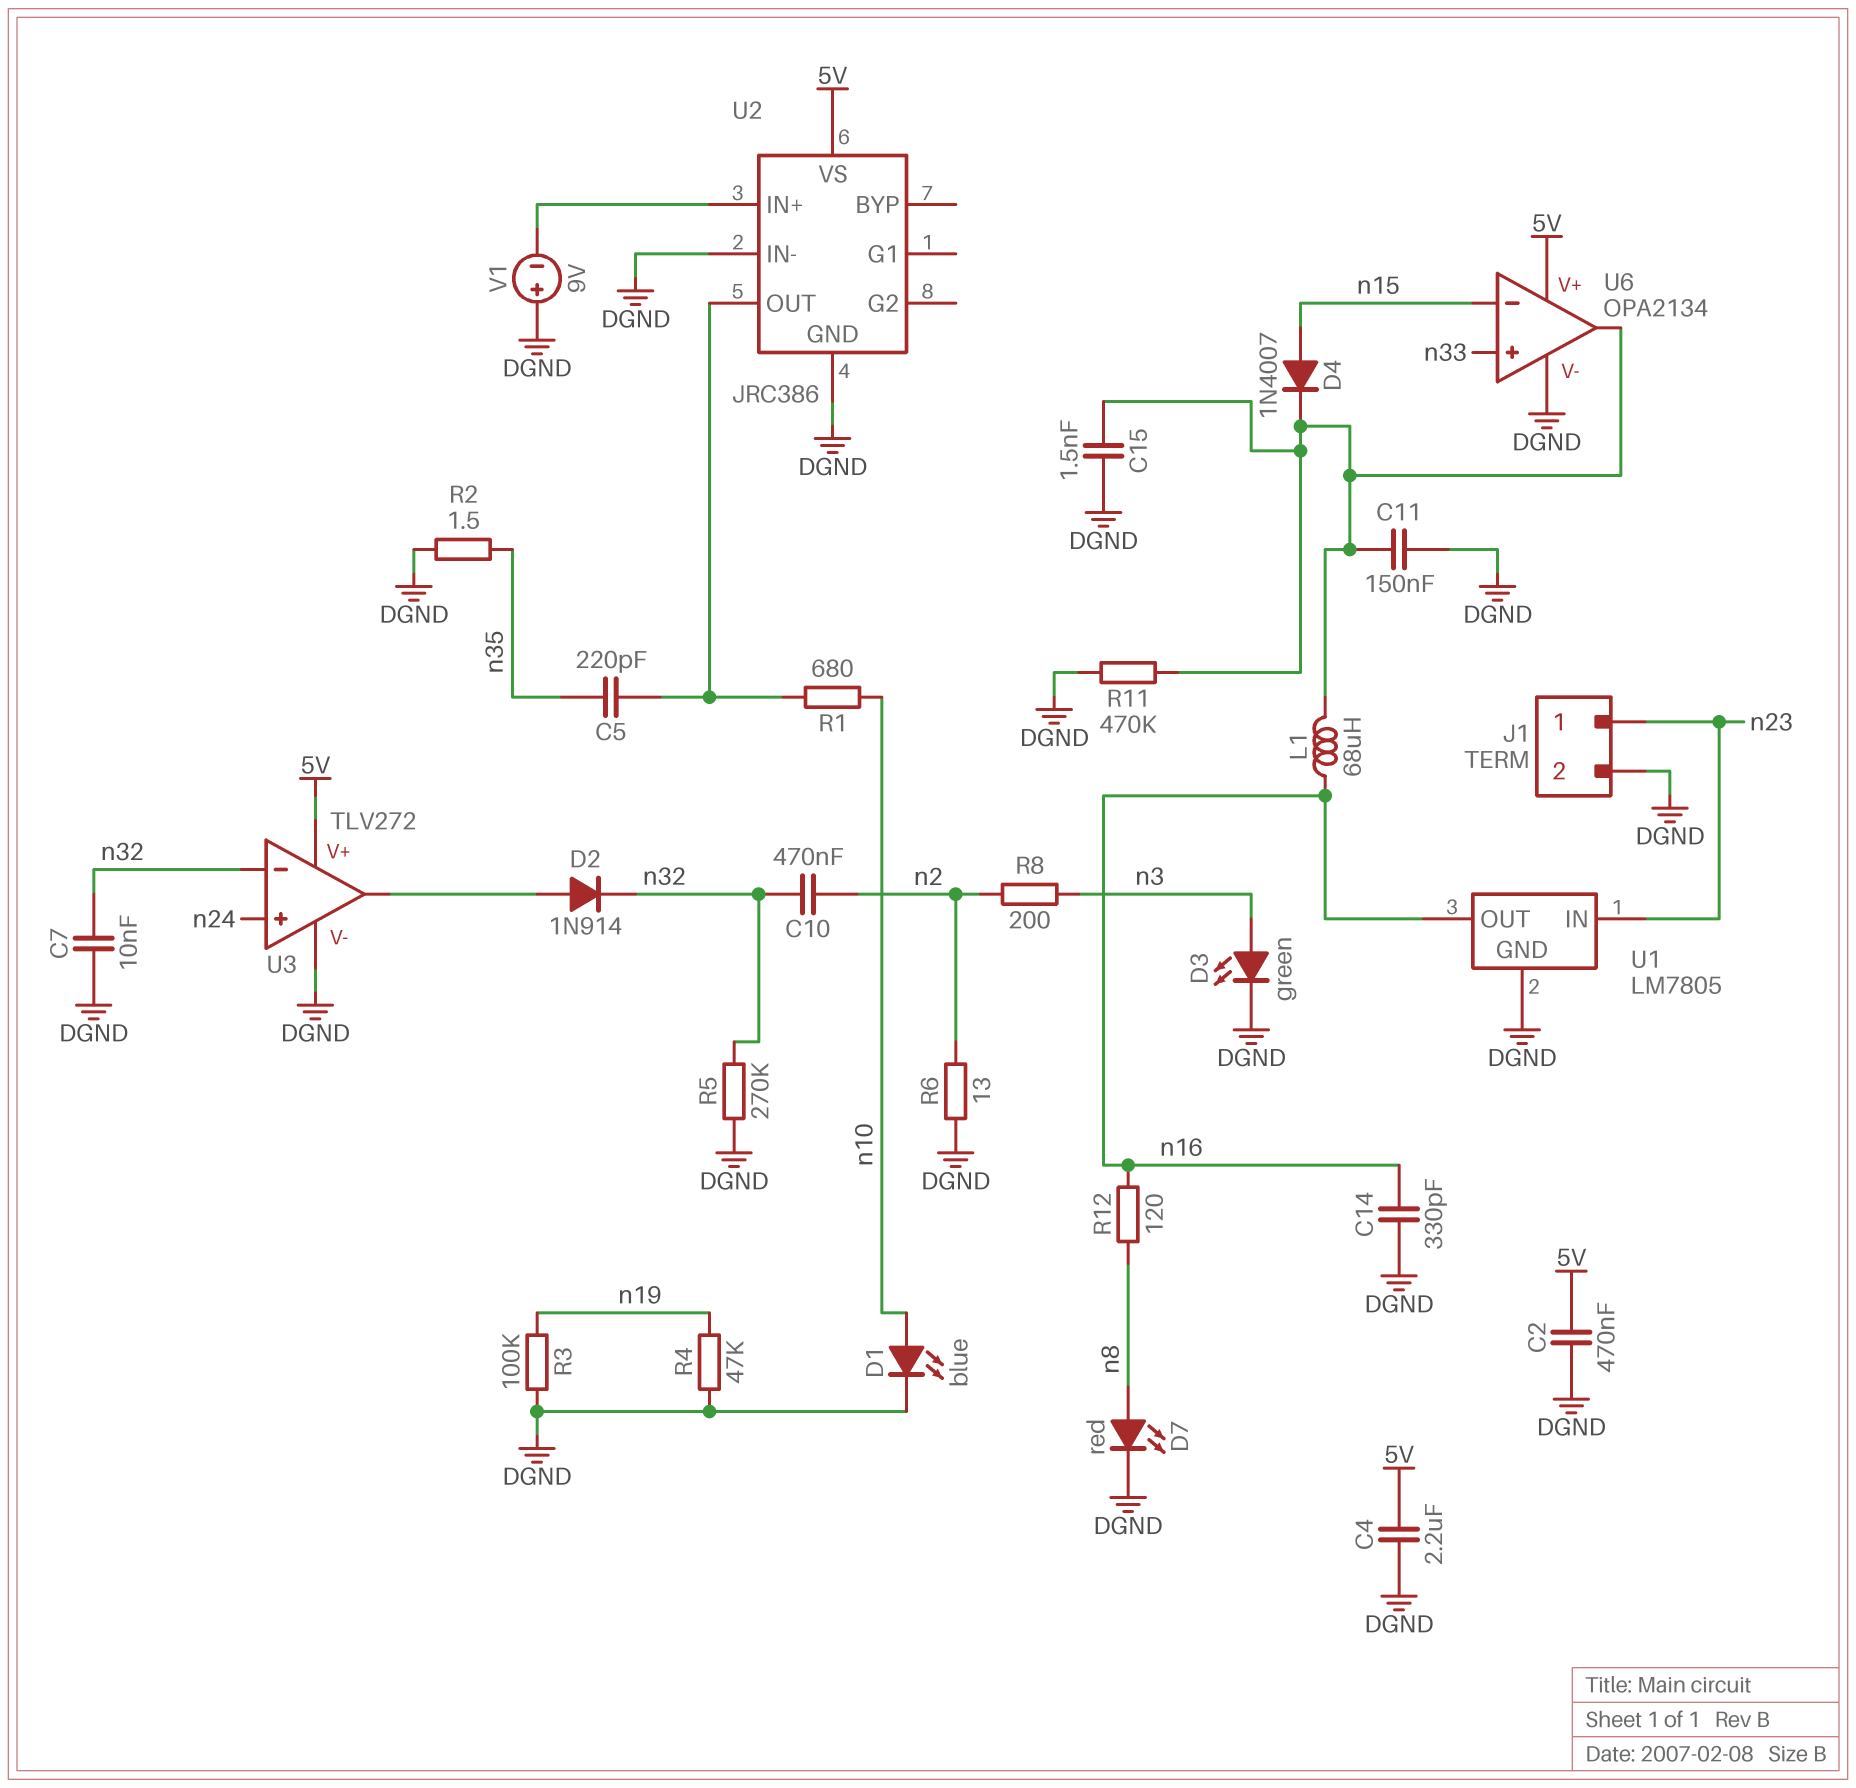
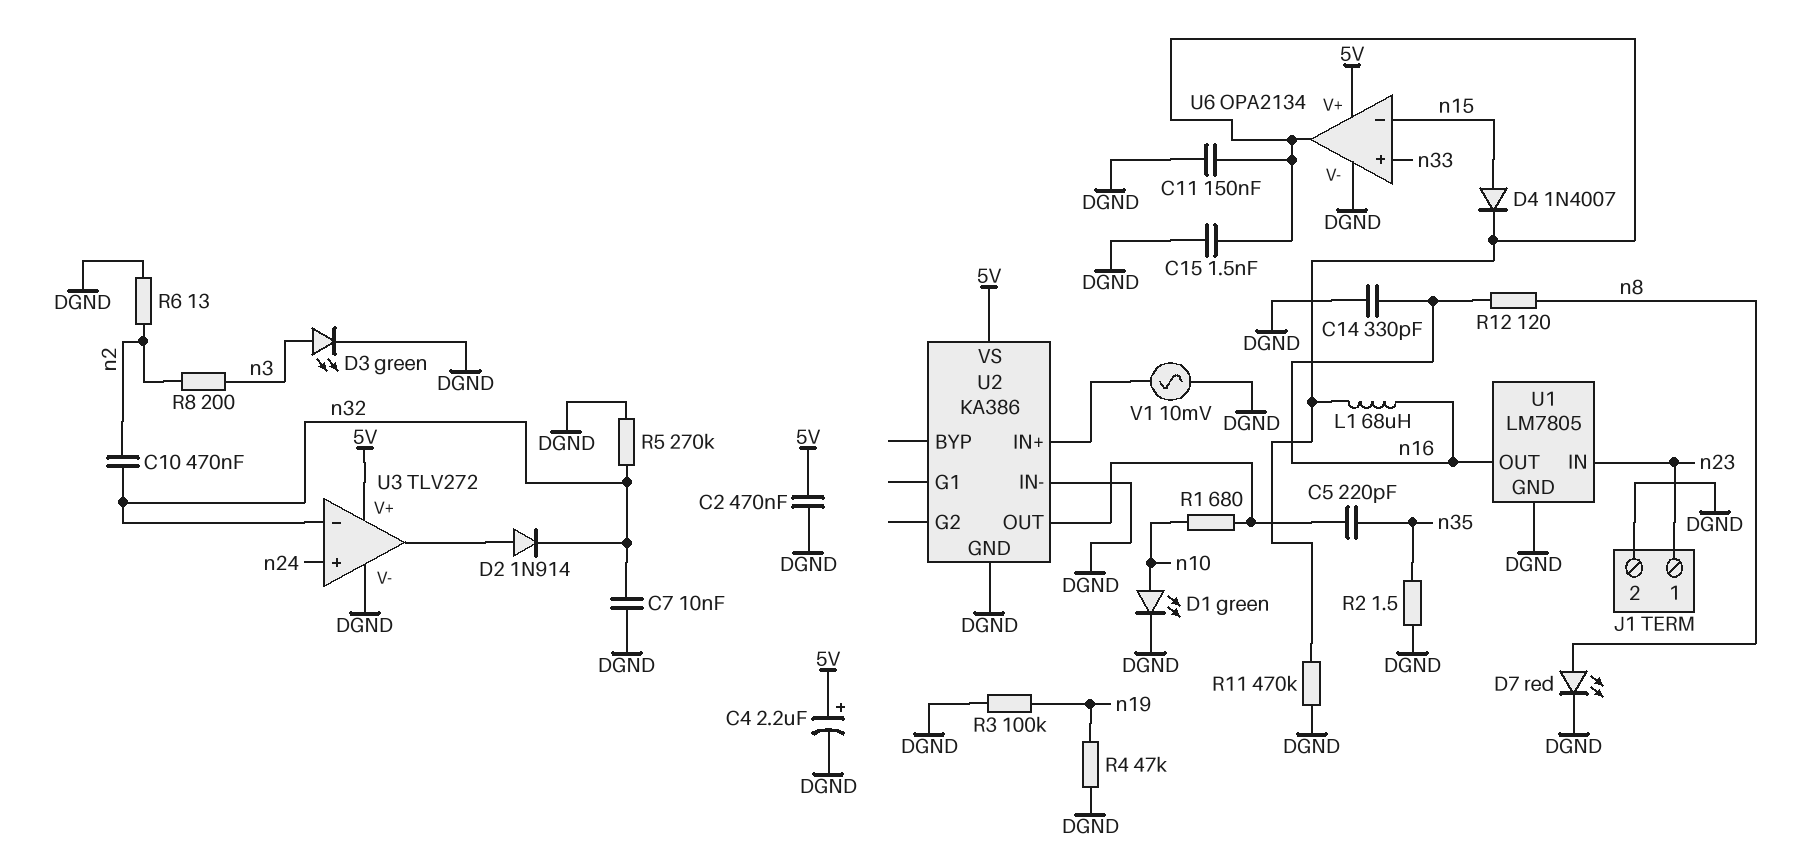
C4: 2.2uF (5V, DGND) -> 2.2uF (plus 5V, minus DGND)
D1: LED blue (A n10, K DGND) -> LED green (A n10, K DGND)
U2: JRC386 -> KA386
V1: 9V (plus DGND, minus U2/IN+) -> AC 10mV (DGND, U2/IN+)

